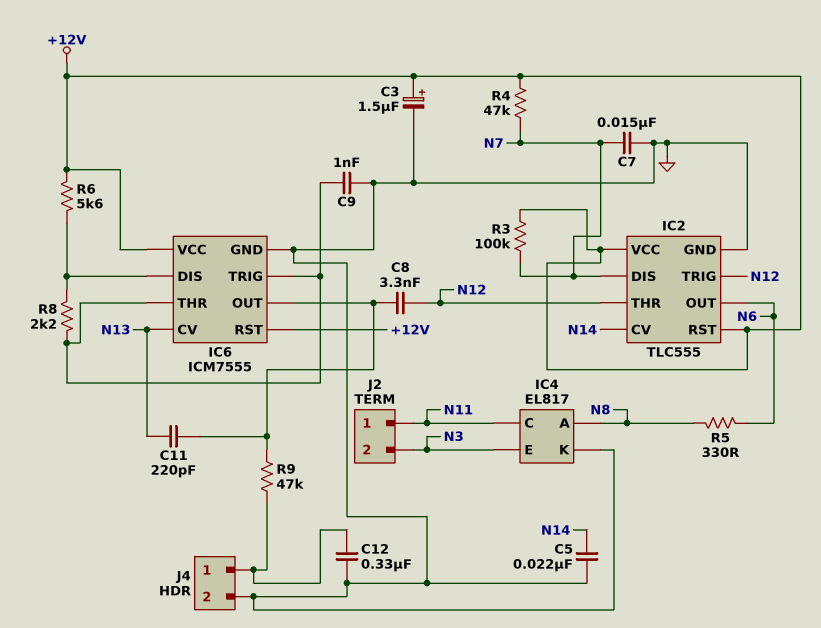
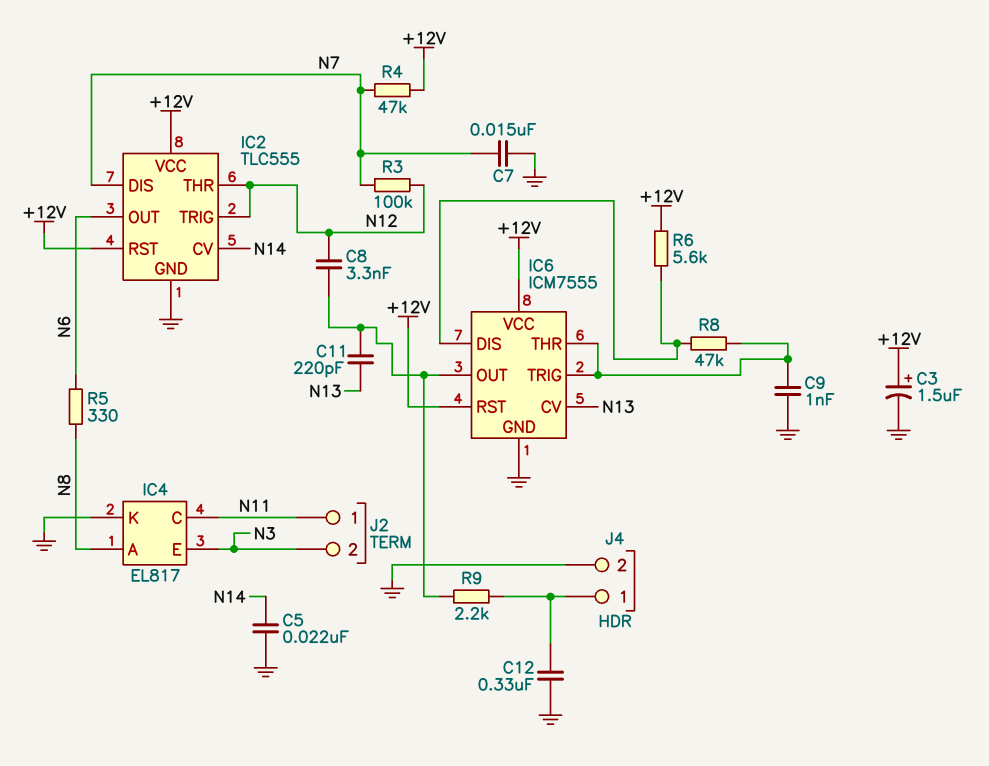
R3: 100k (+12V, N7) -> 100k (N7, N12)
R8: 2.2k (IC6/DIS, IC6/THR) -> 47k (IC6/DIS, IC6/THR)
R9: 47k (IC6/OUT, J4/1) -> 2.2k (IC6/OUT, J4/1)

